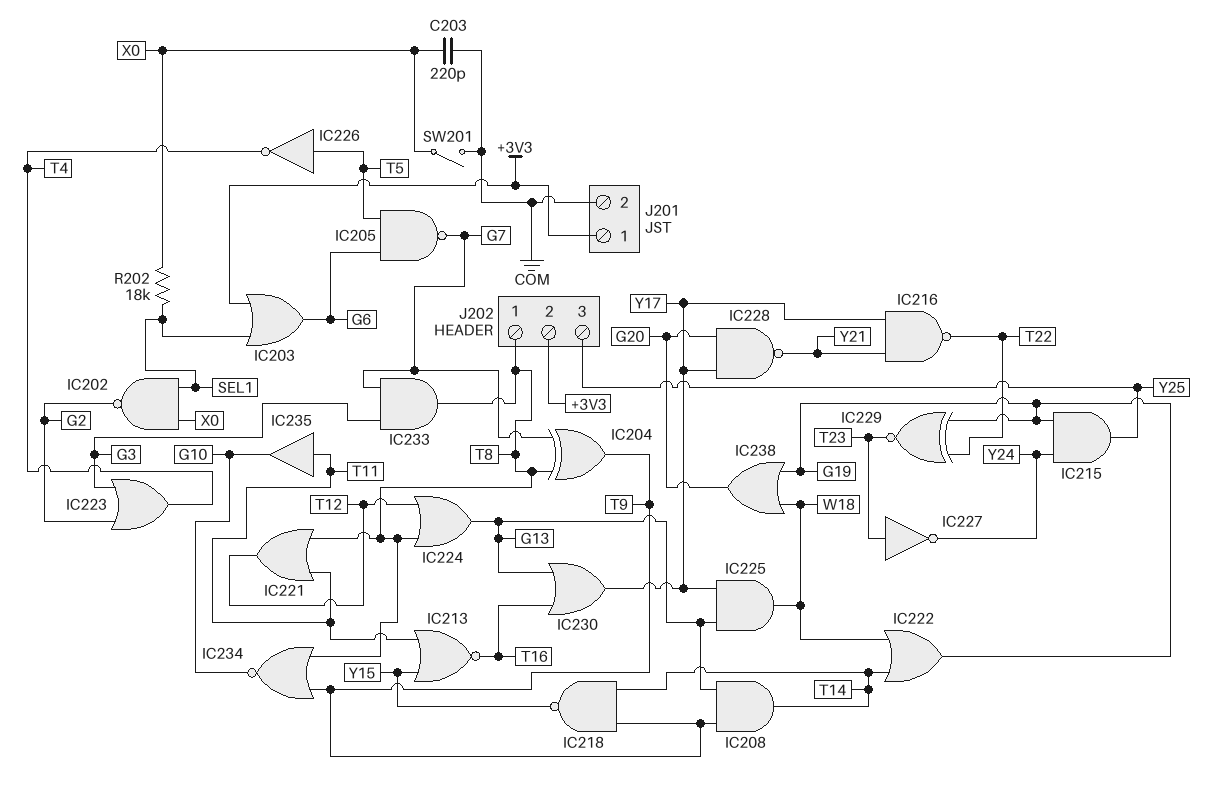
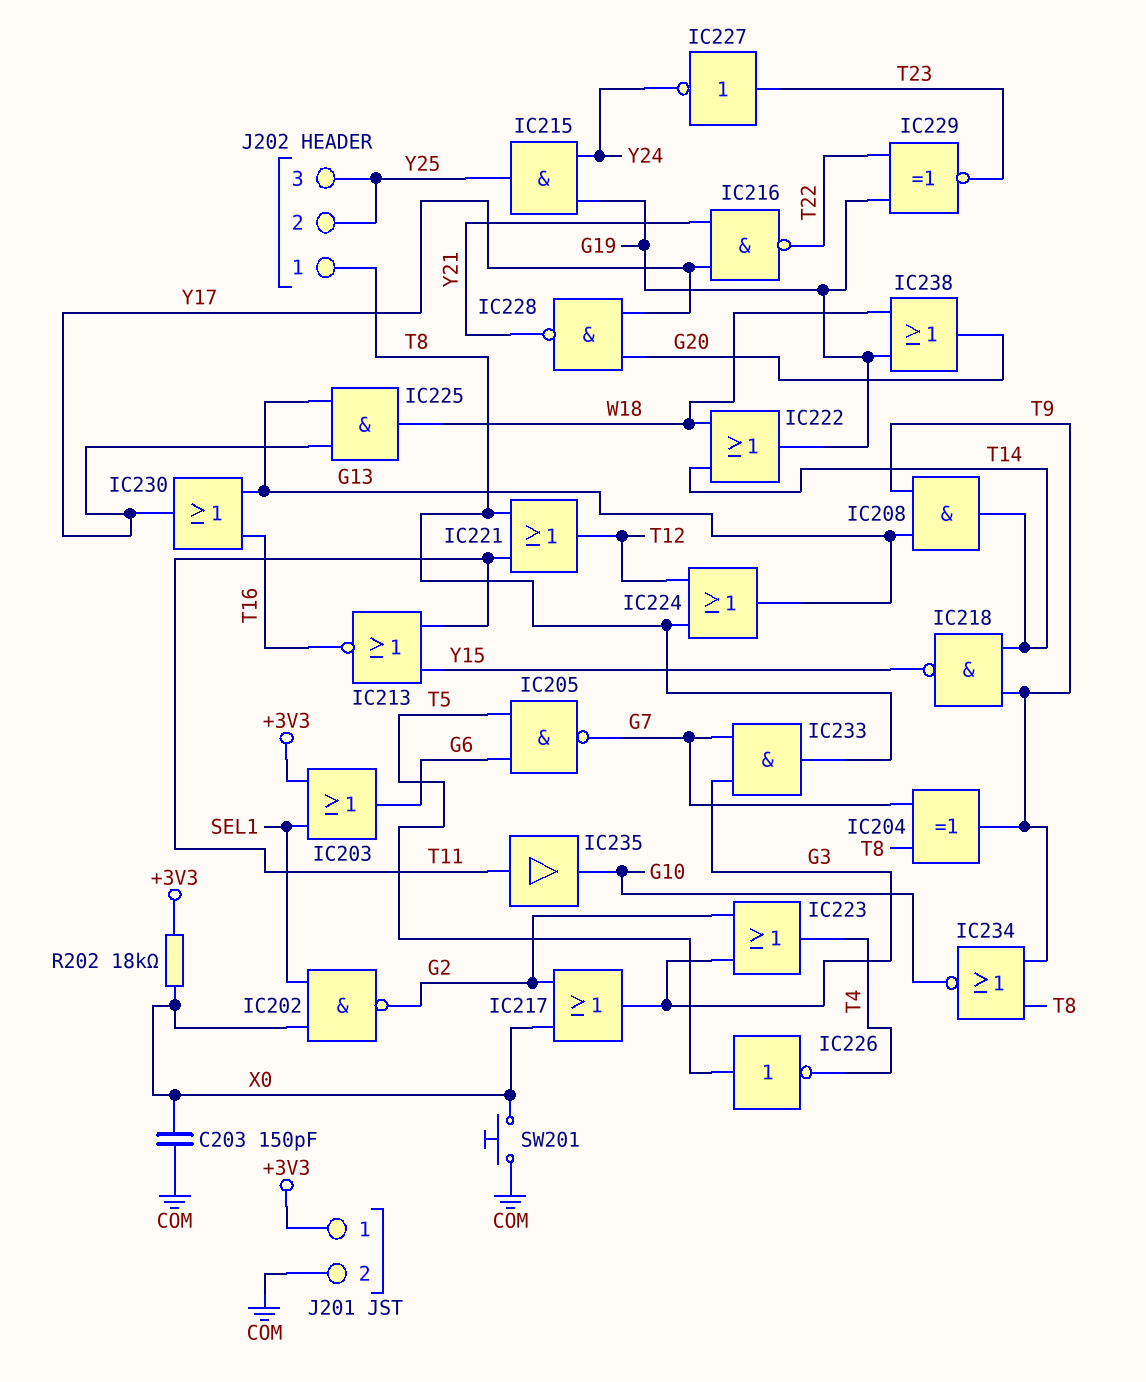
C203: 220pF (COM, X0) -> 150pF (COM, X0)
IC217: none -> OR (in G2, in X0, out G3)
J202 pin 2: +3V3 -> Y25
R202: 18k (SEL1, X0) -> 18k (+3V3, X0)
SW201: switch (COM, X0) -> button (COM, X0)

